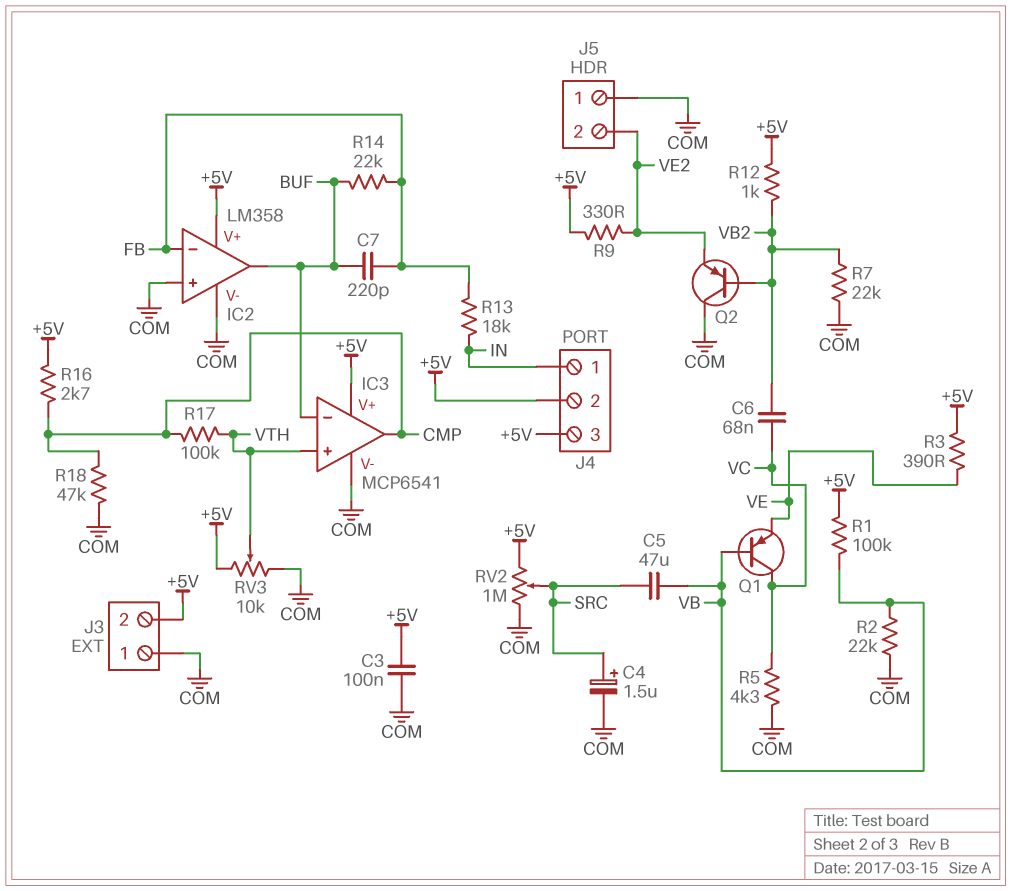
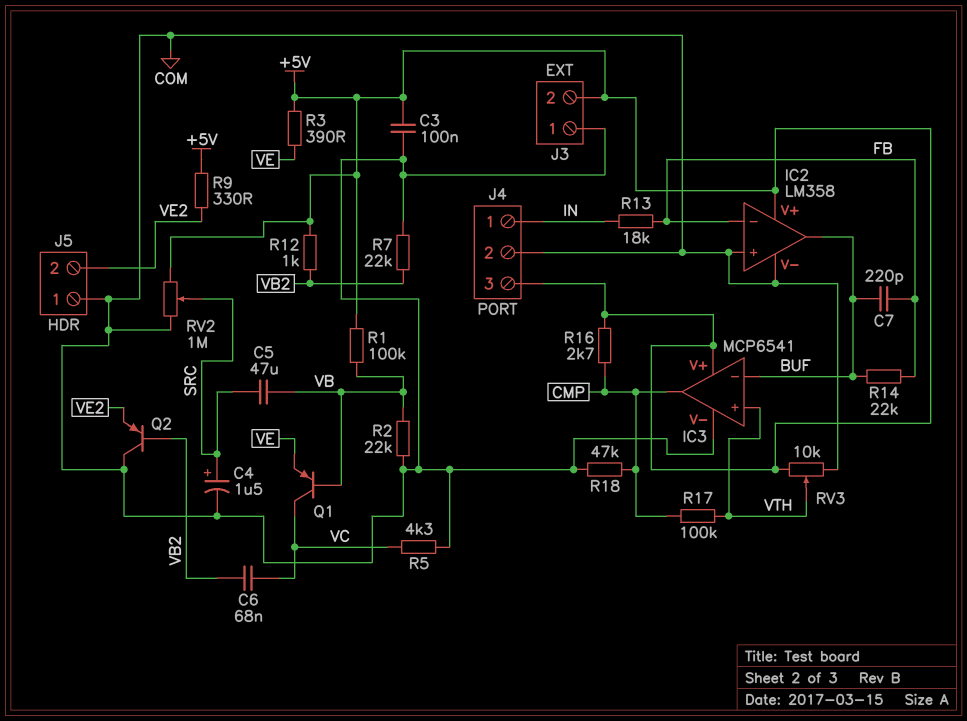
J4 pin 2: +5V -> COM

